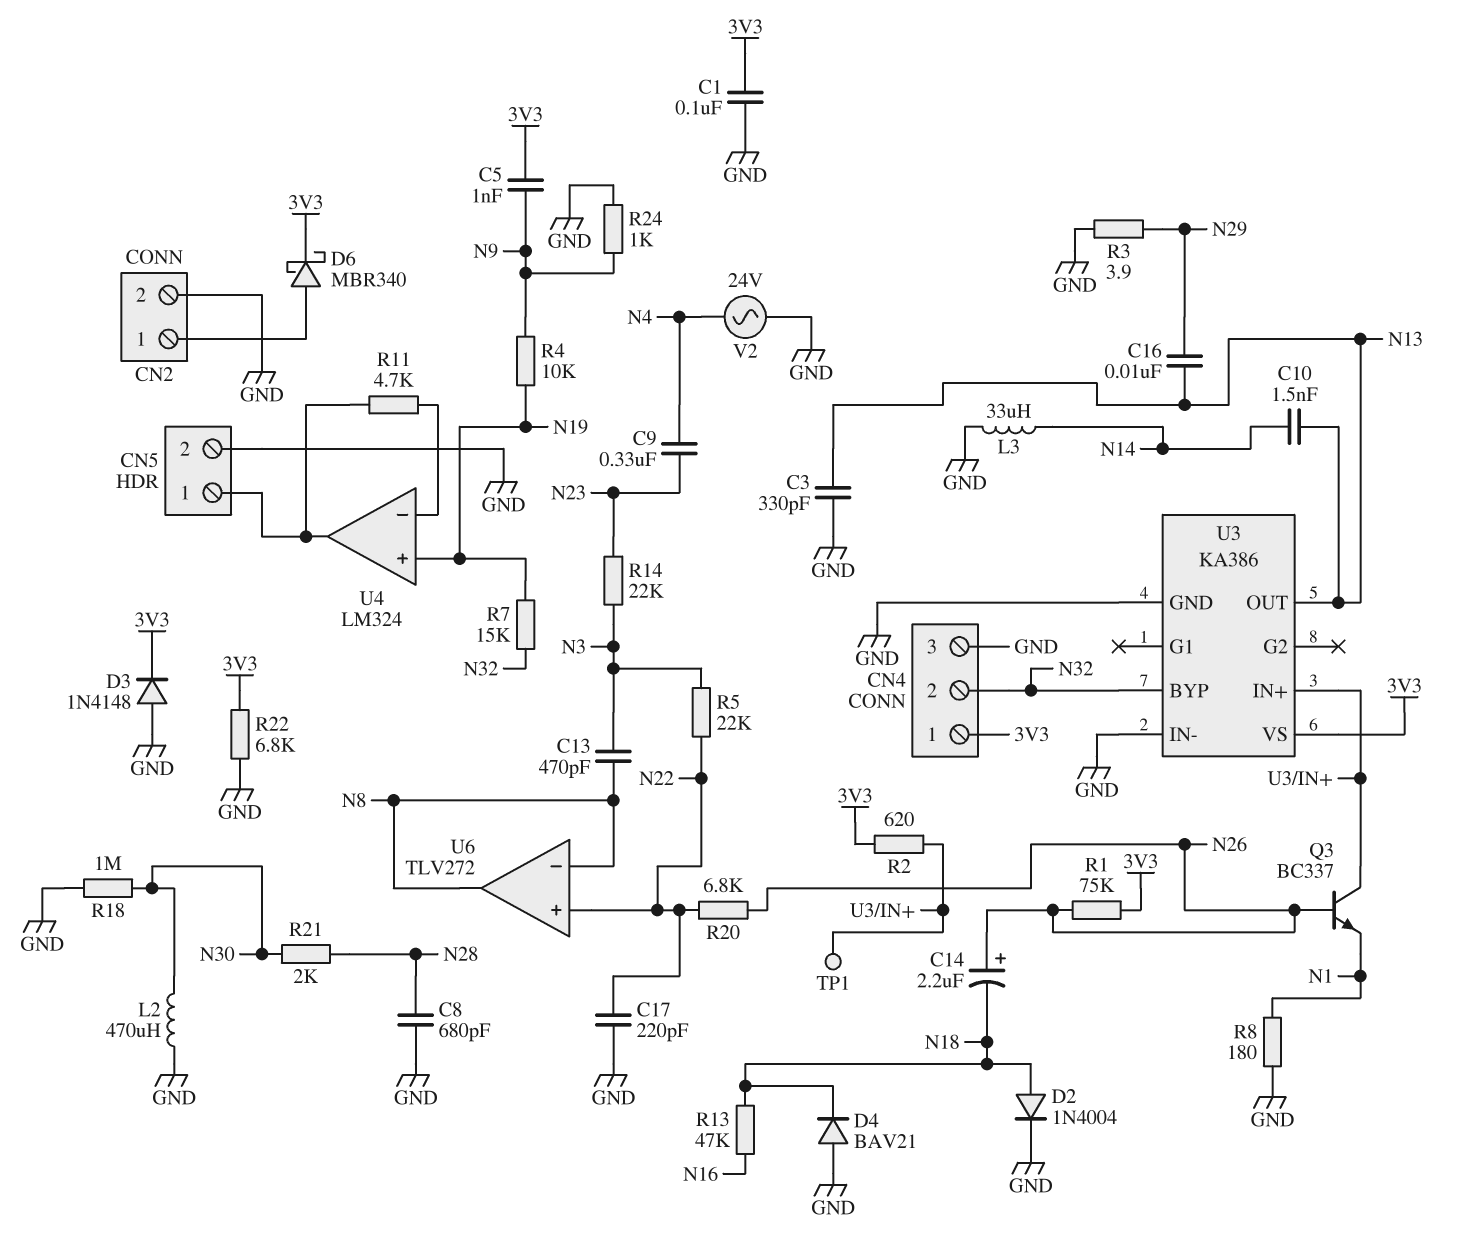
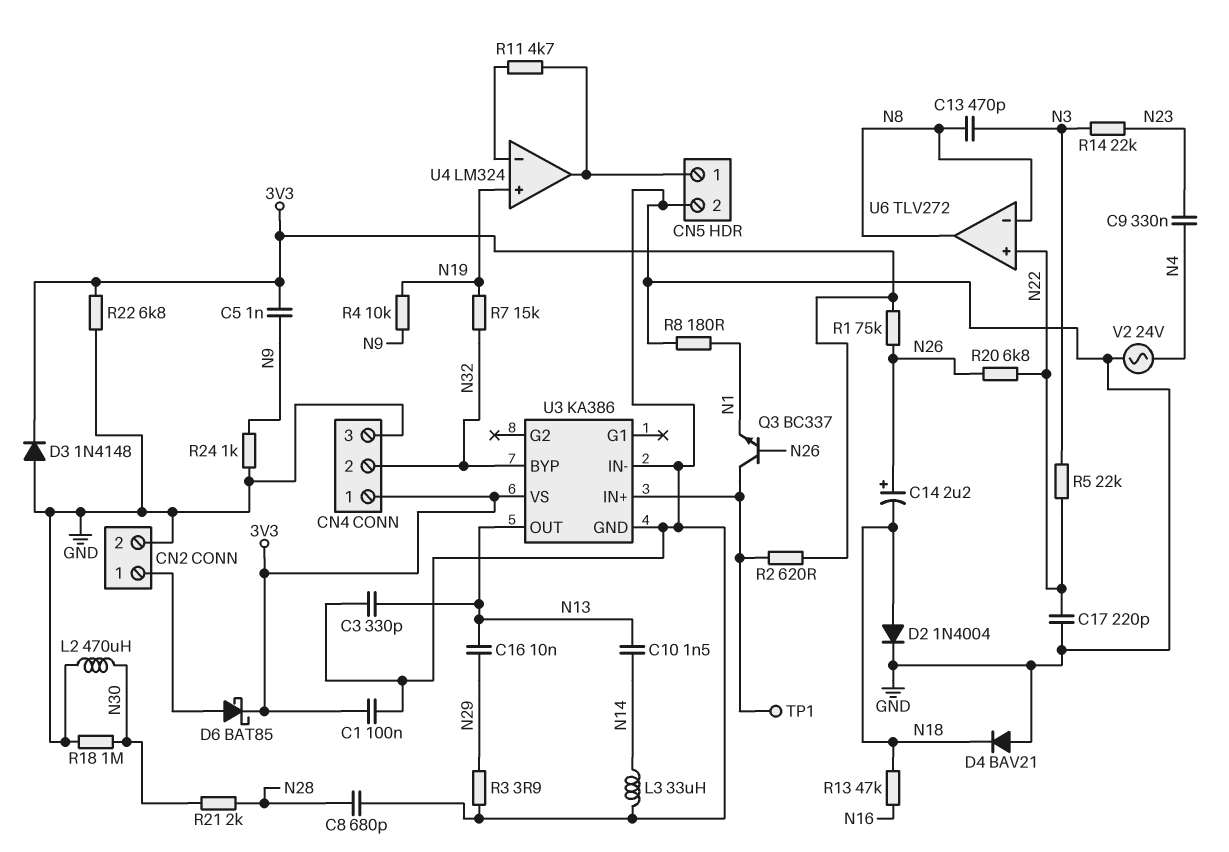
D6: schottky MBR340 (A CN2/1, K 3V3) -> schottky BAT85 (A CN2/1, K 3V3)

